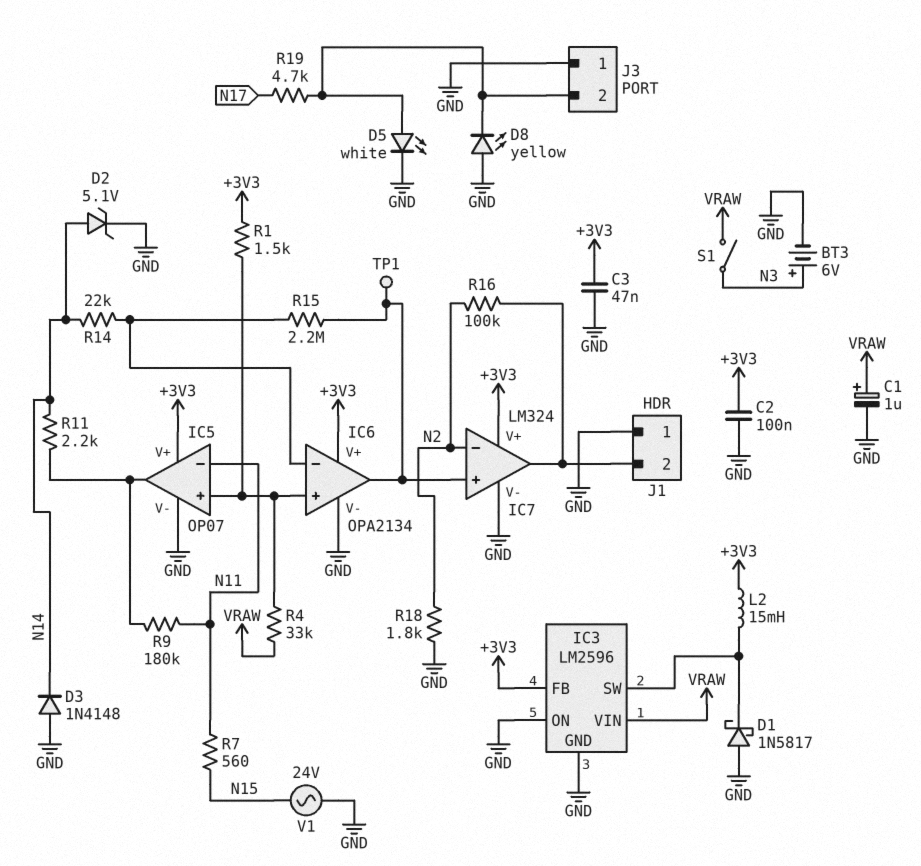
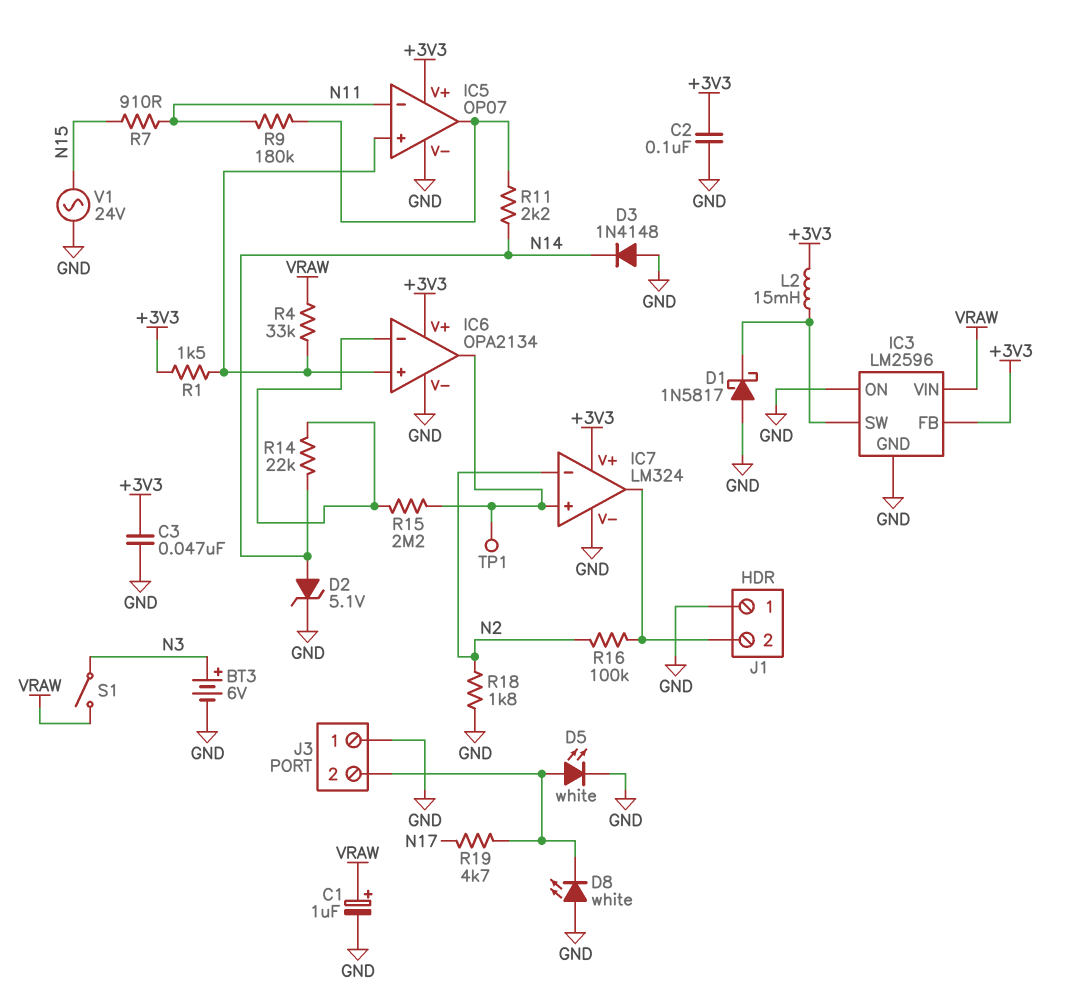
D8: LED yellow (A GND, K J3/2) -> LED white (A GND, K J3/2)
R7: 560 (N11, N15) -> 910 (N11, N15)

